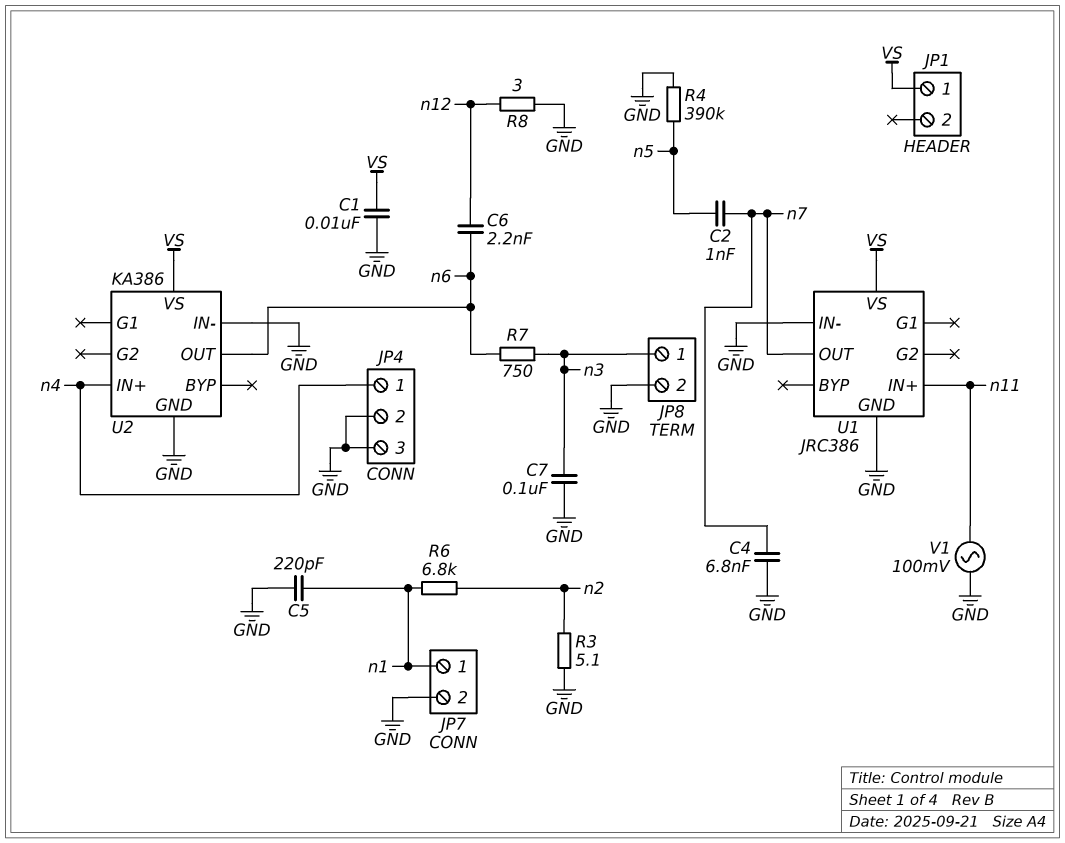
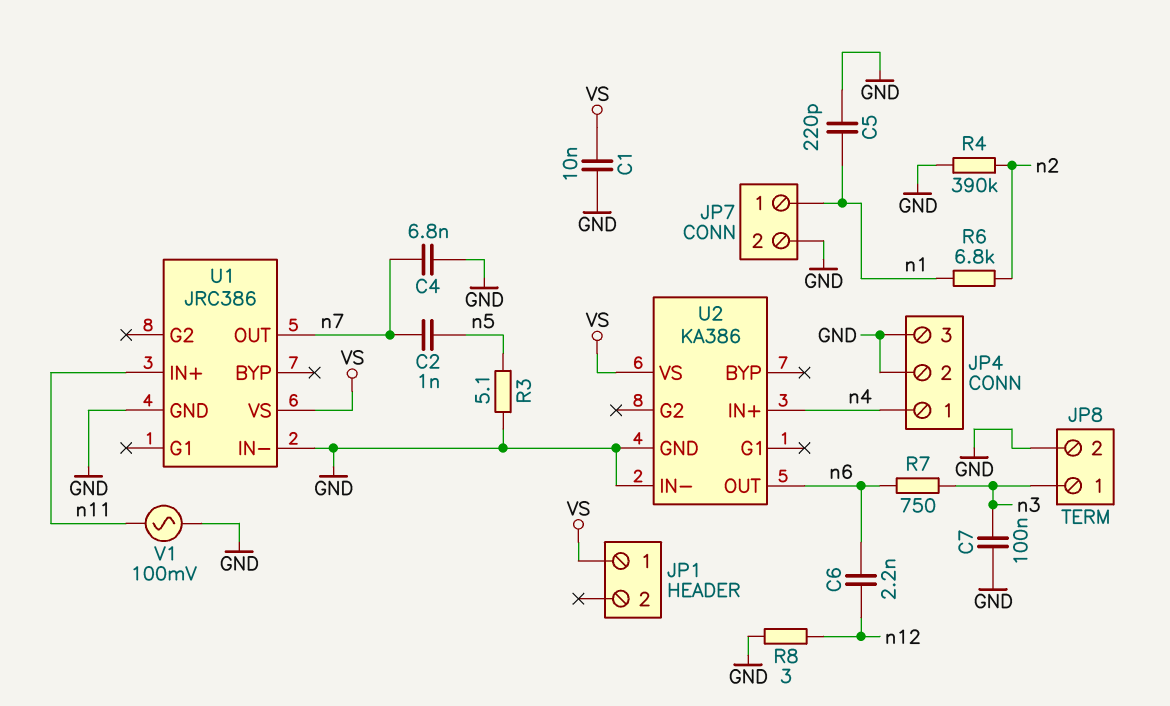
R3: 5.1 (GND, n2) -> 5.1 (GND, n5)
R4: 390k (GND, n5) -> 390k (GND, n2)

